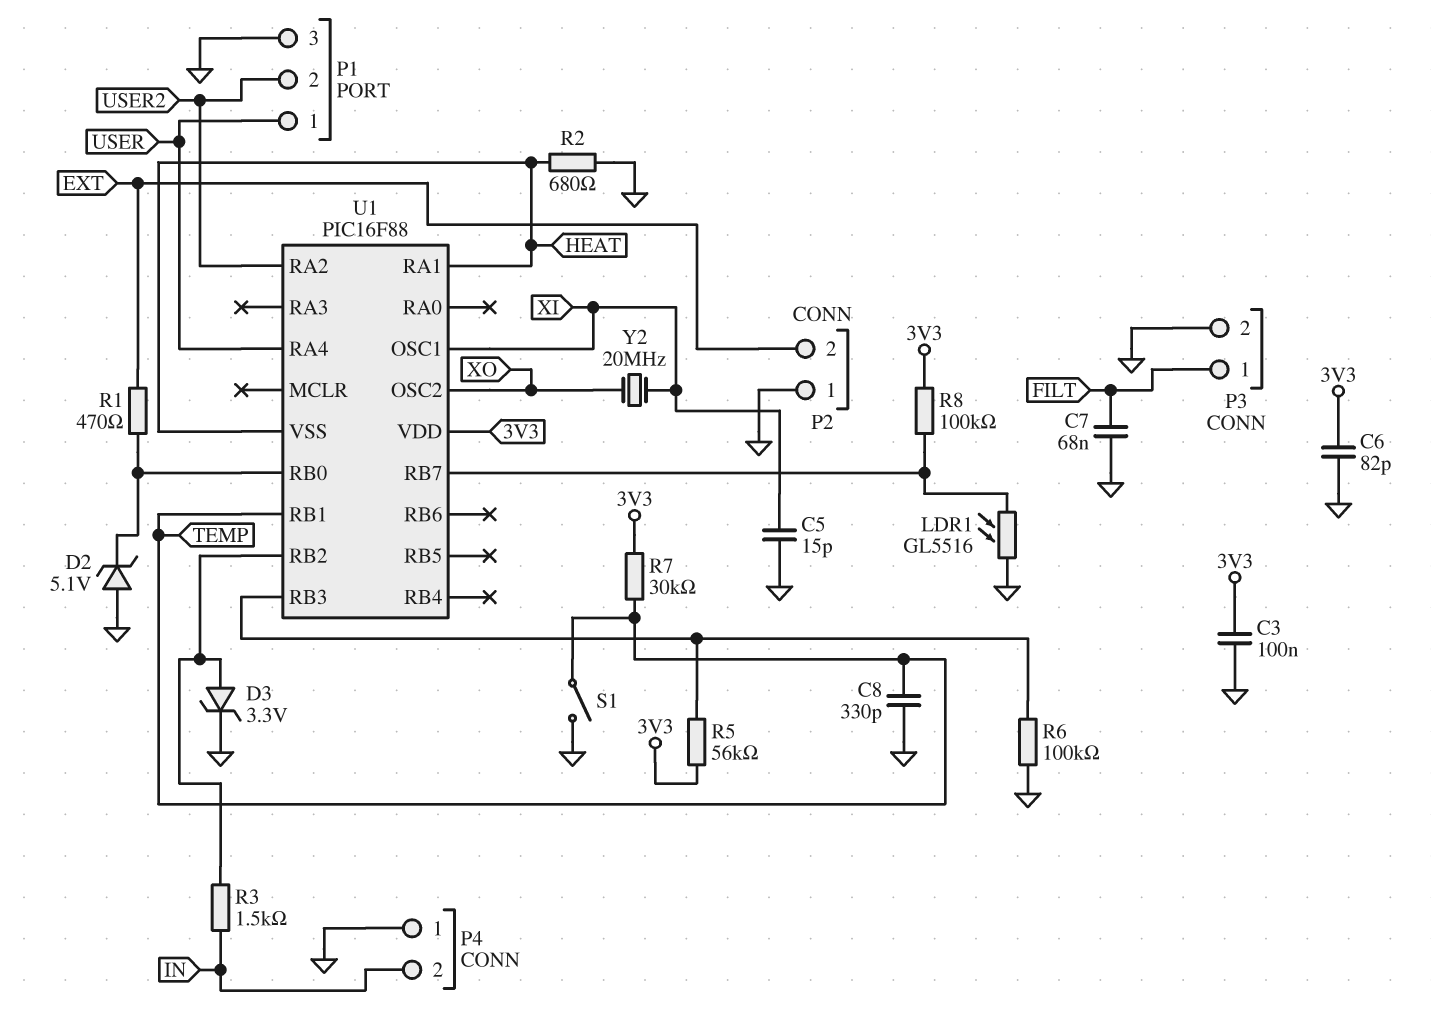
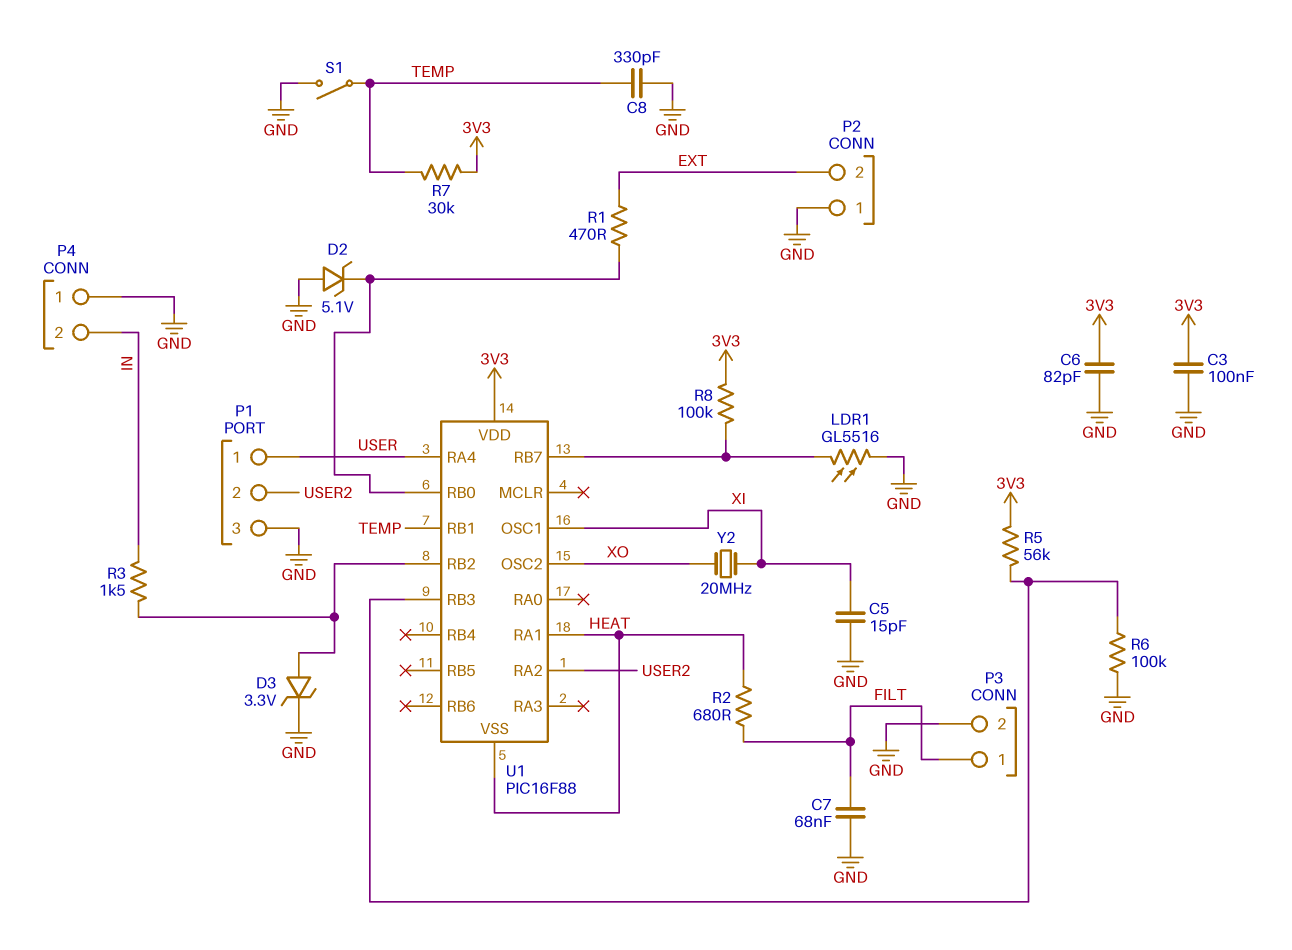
R2: 680 (GND, HEAT) -> 680 (FILT, HEAT)

